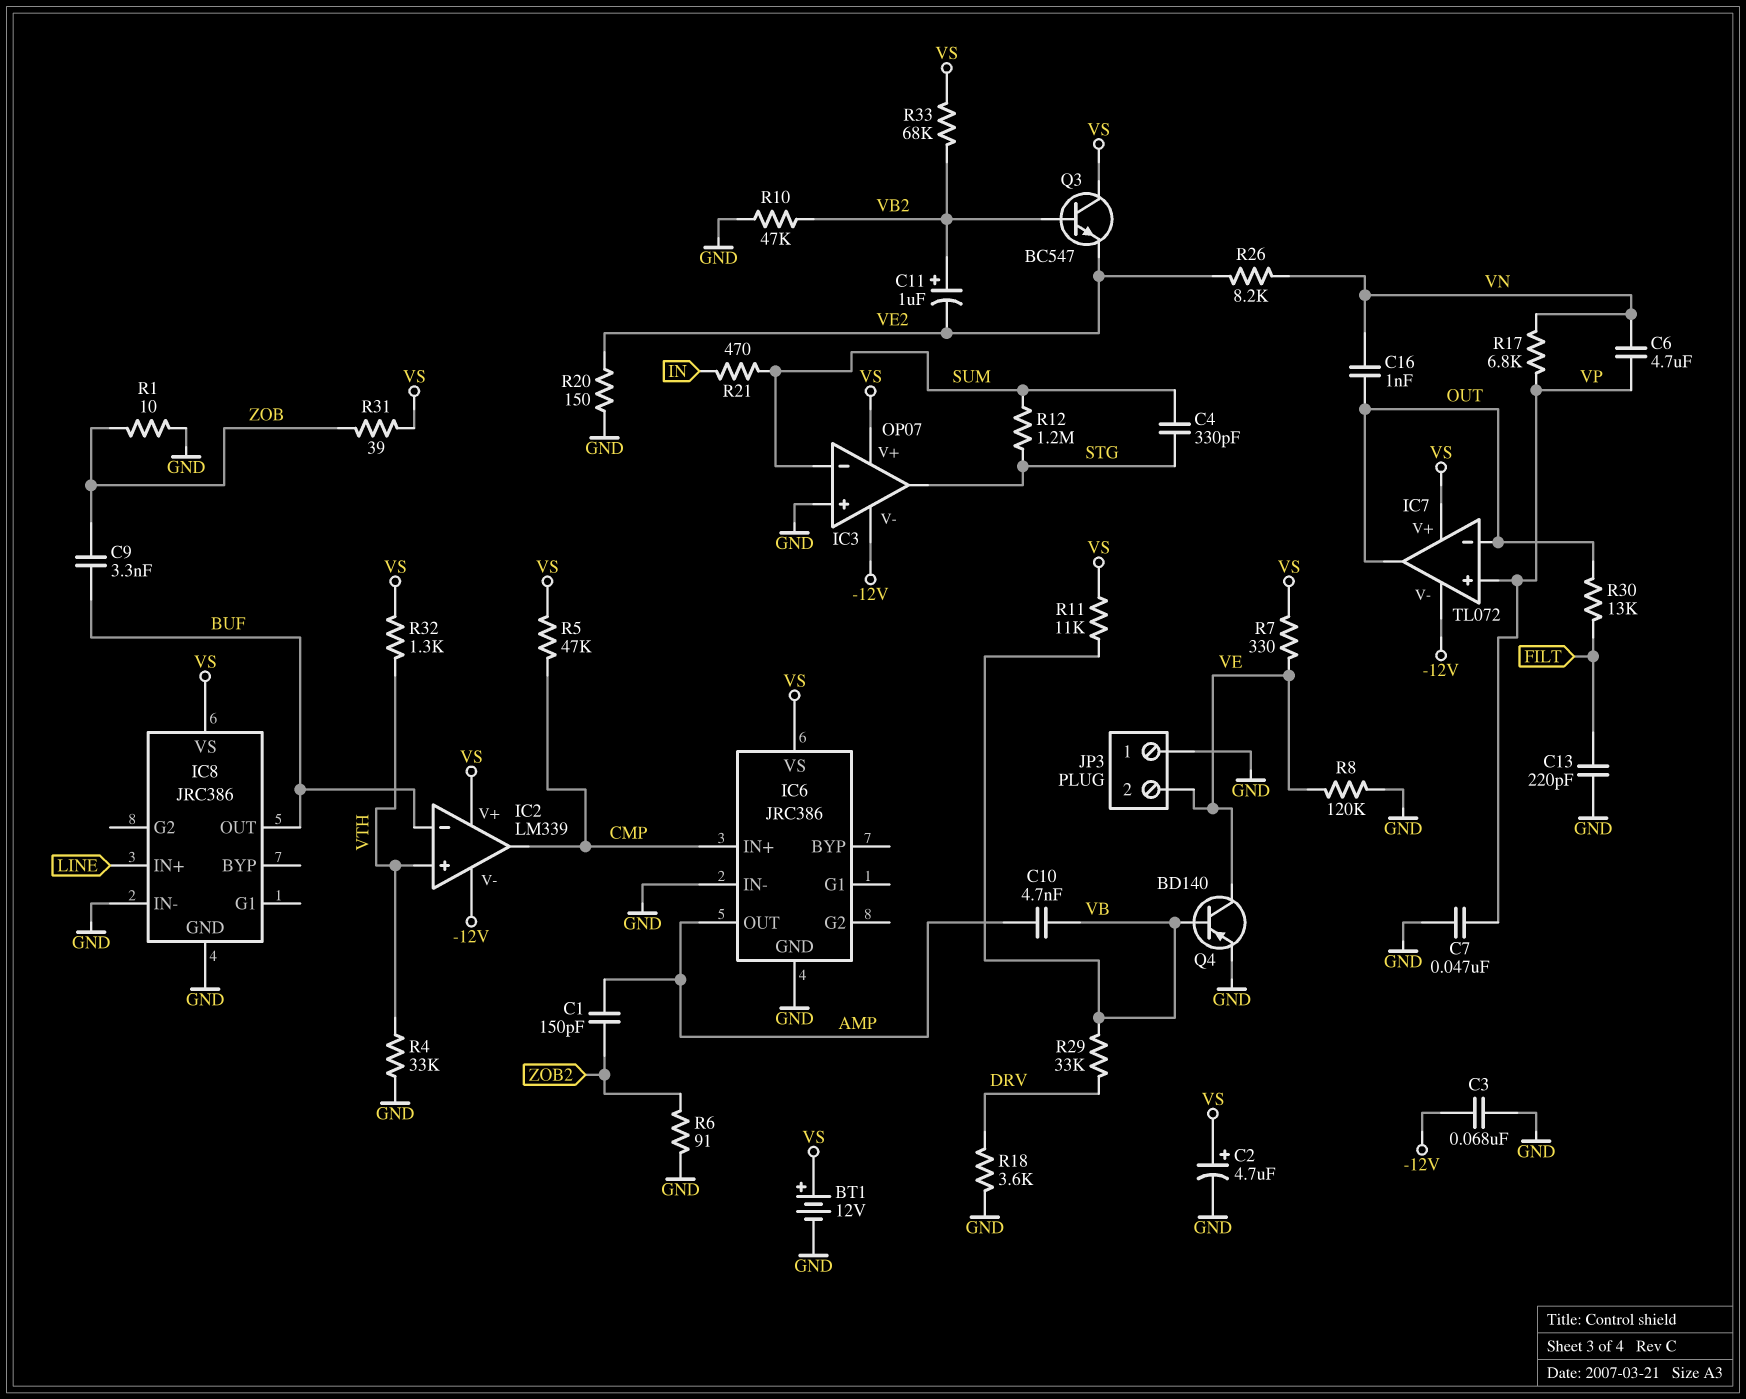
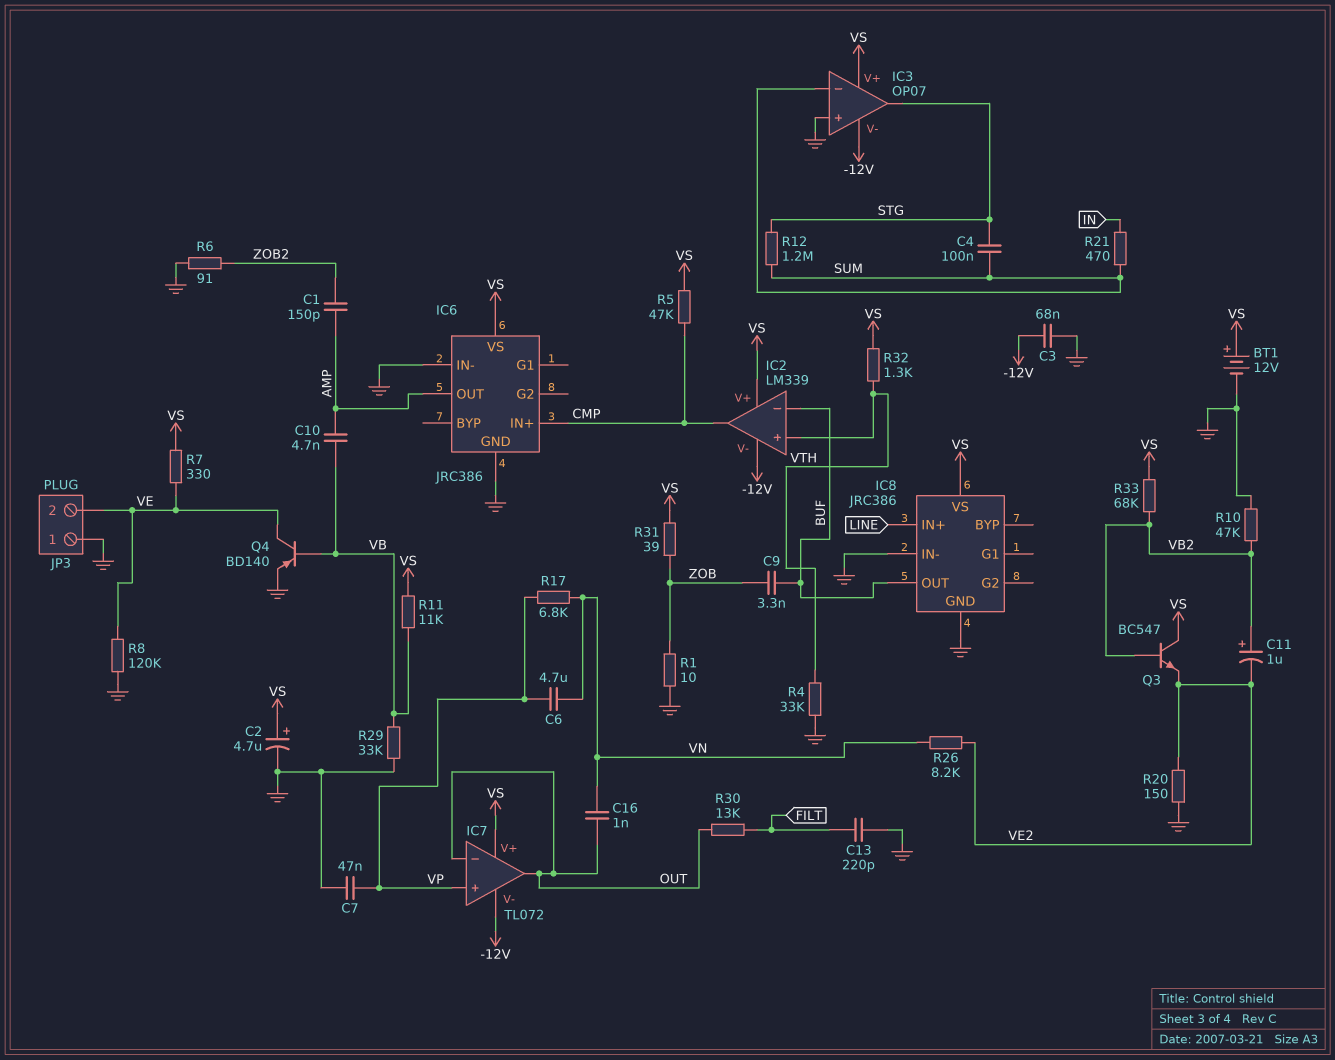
C4: 330pF (STG, SUM) -> 100nF (STG, SUM)
R18: 3.6k (DRV, GND) -> none
R29: 33k (DRV, VB) -> 33k (GND, VB)

